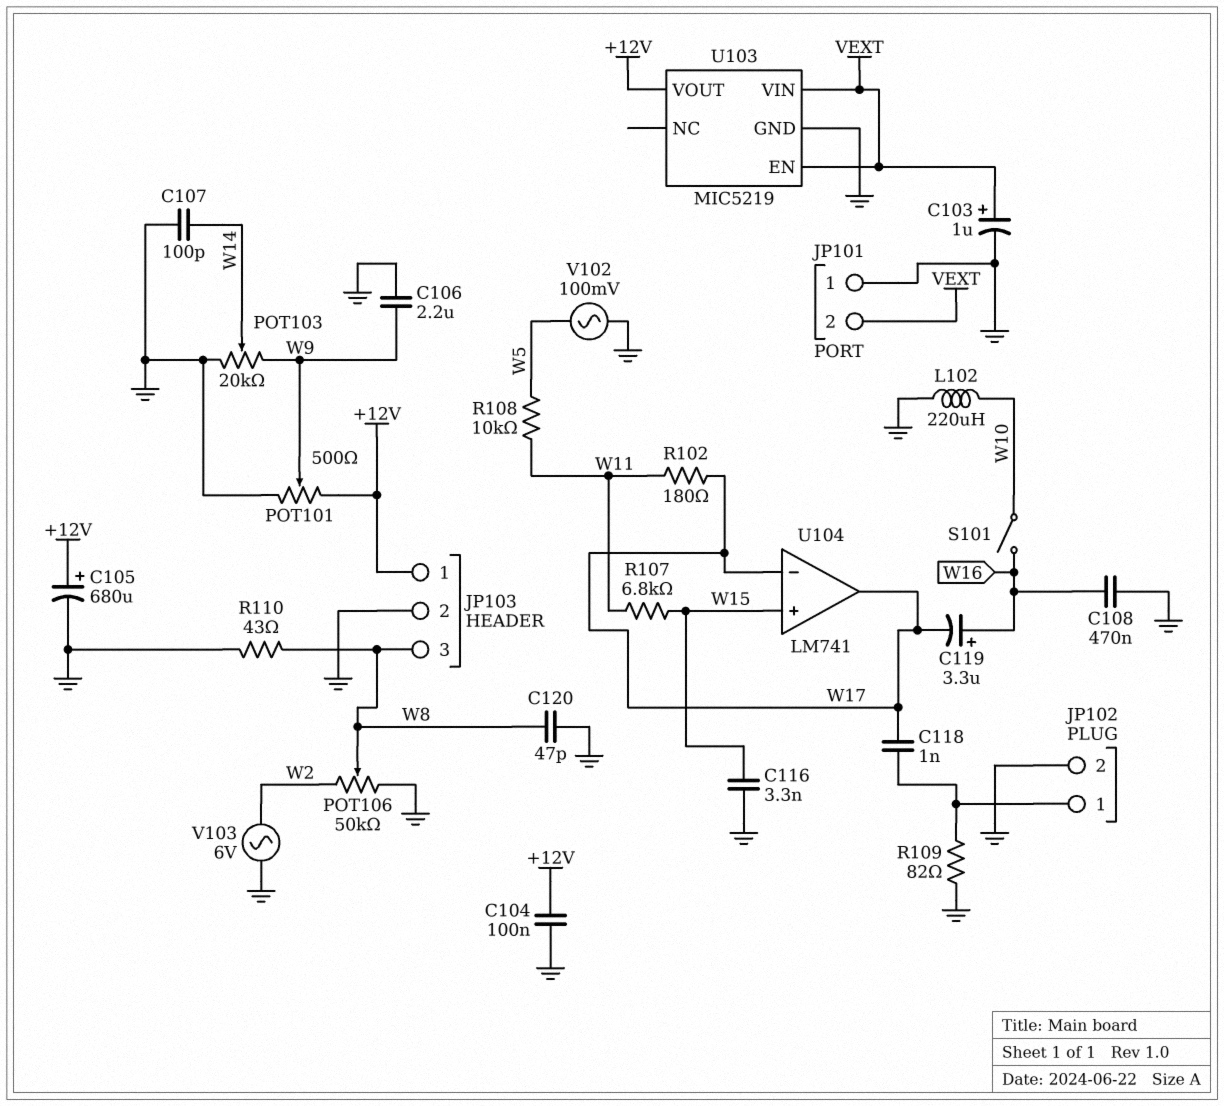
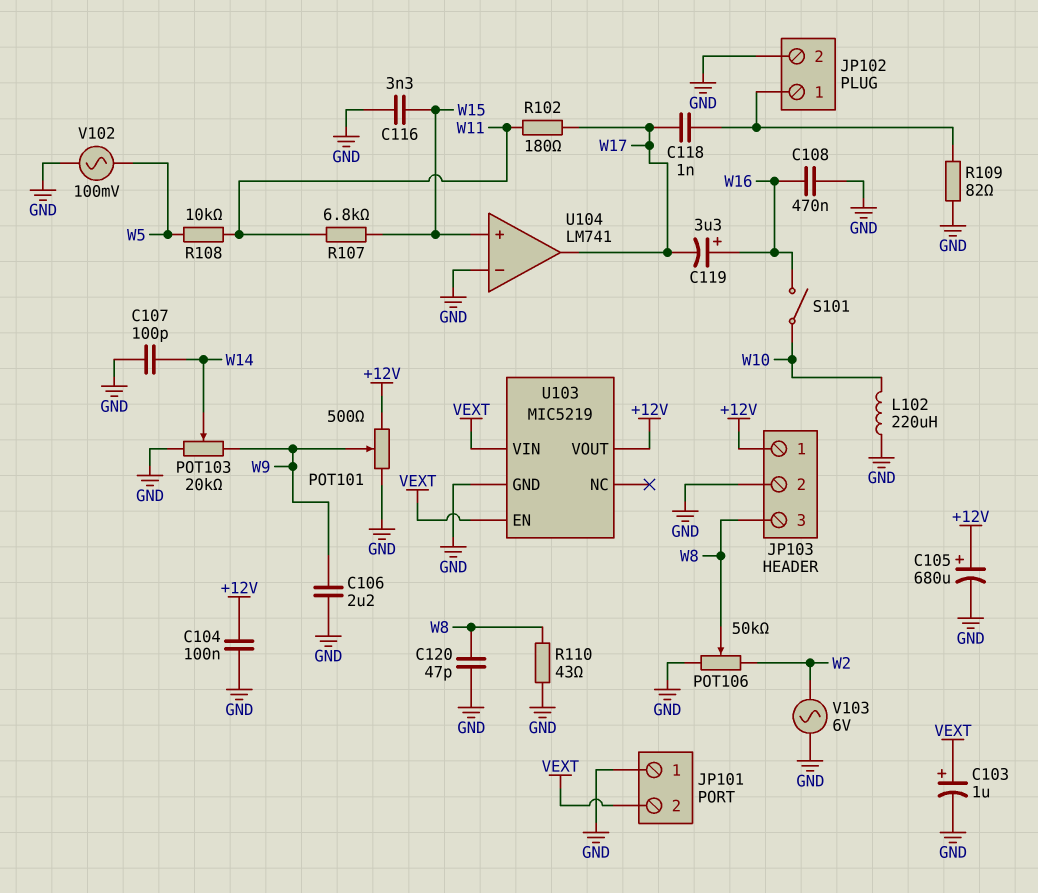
U104 pin in-: W17 -> GND

